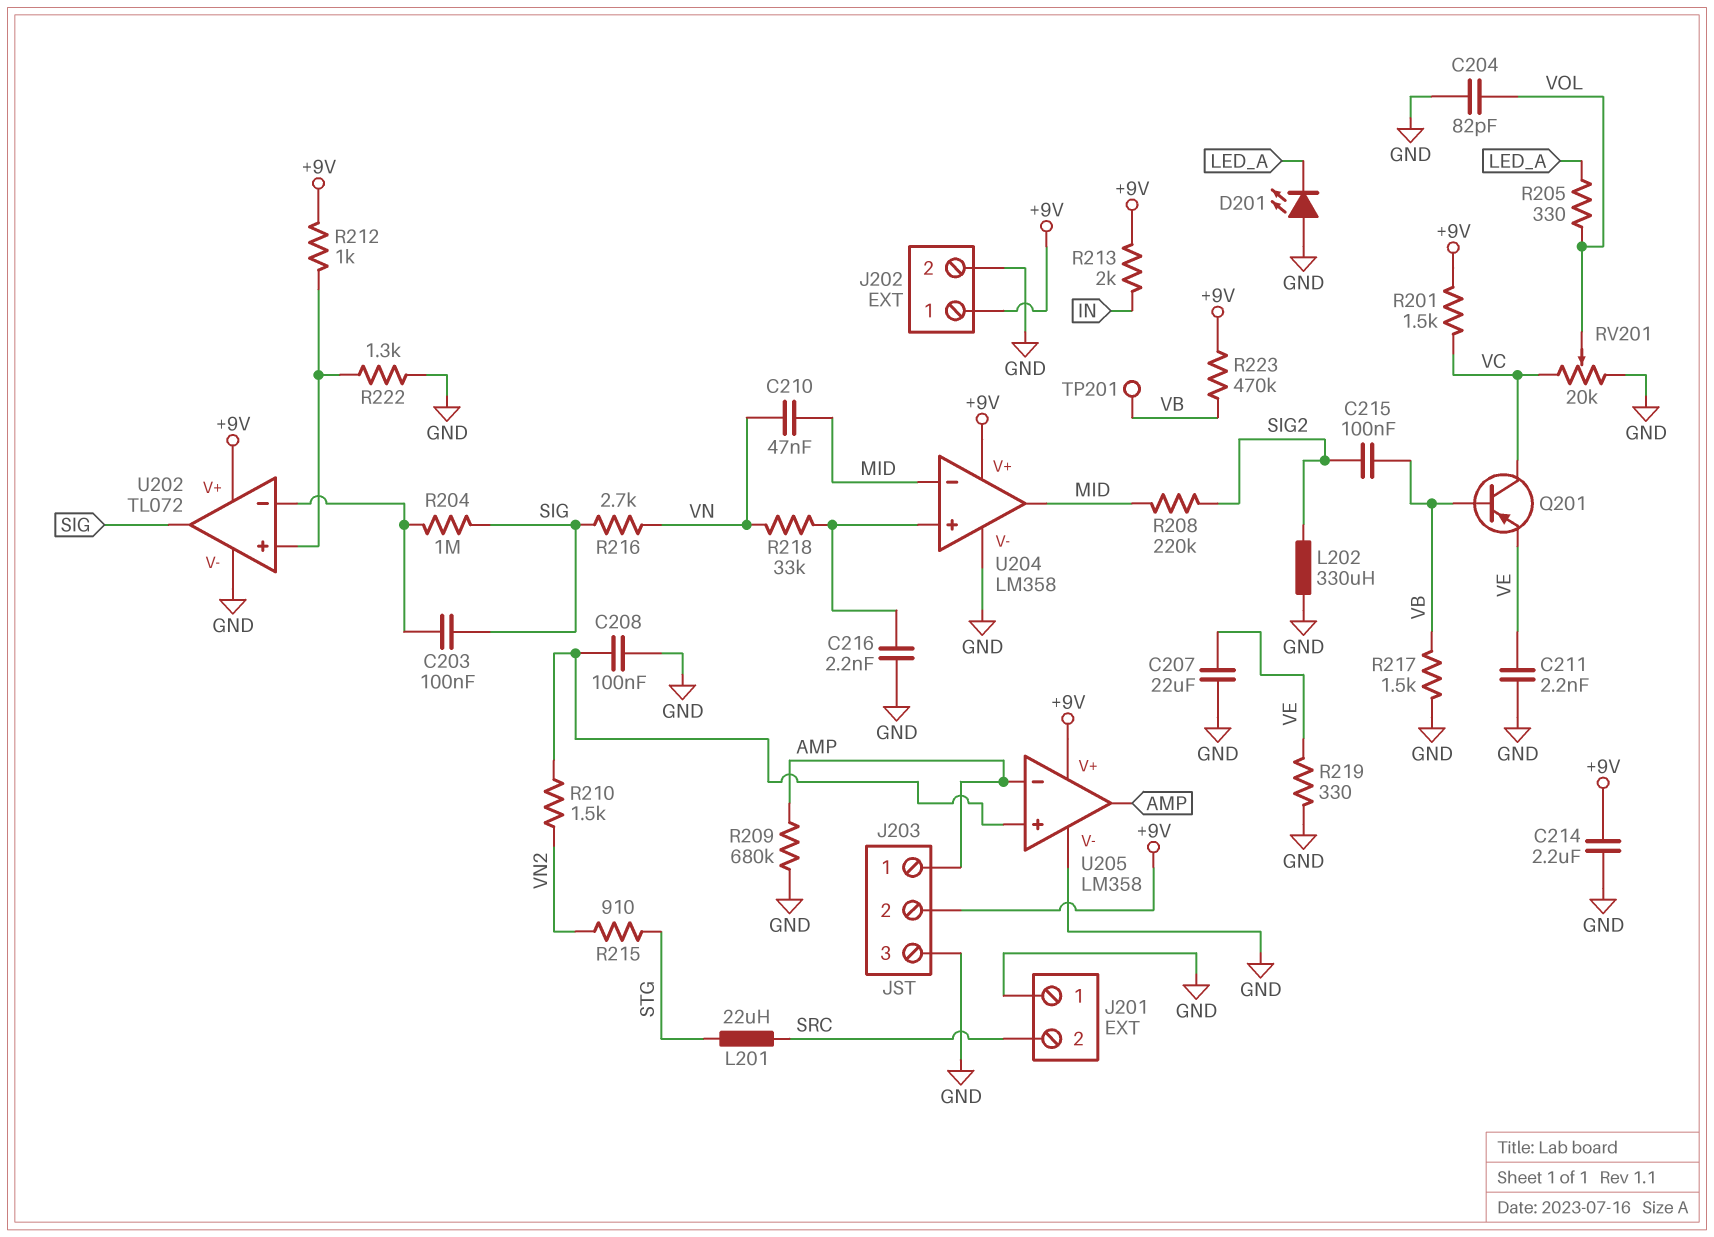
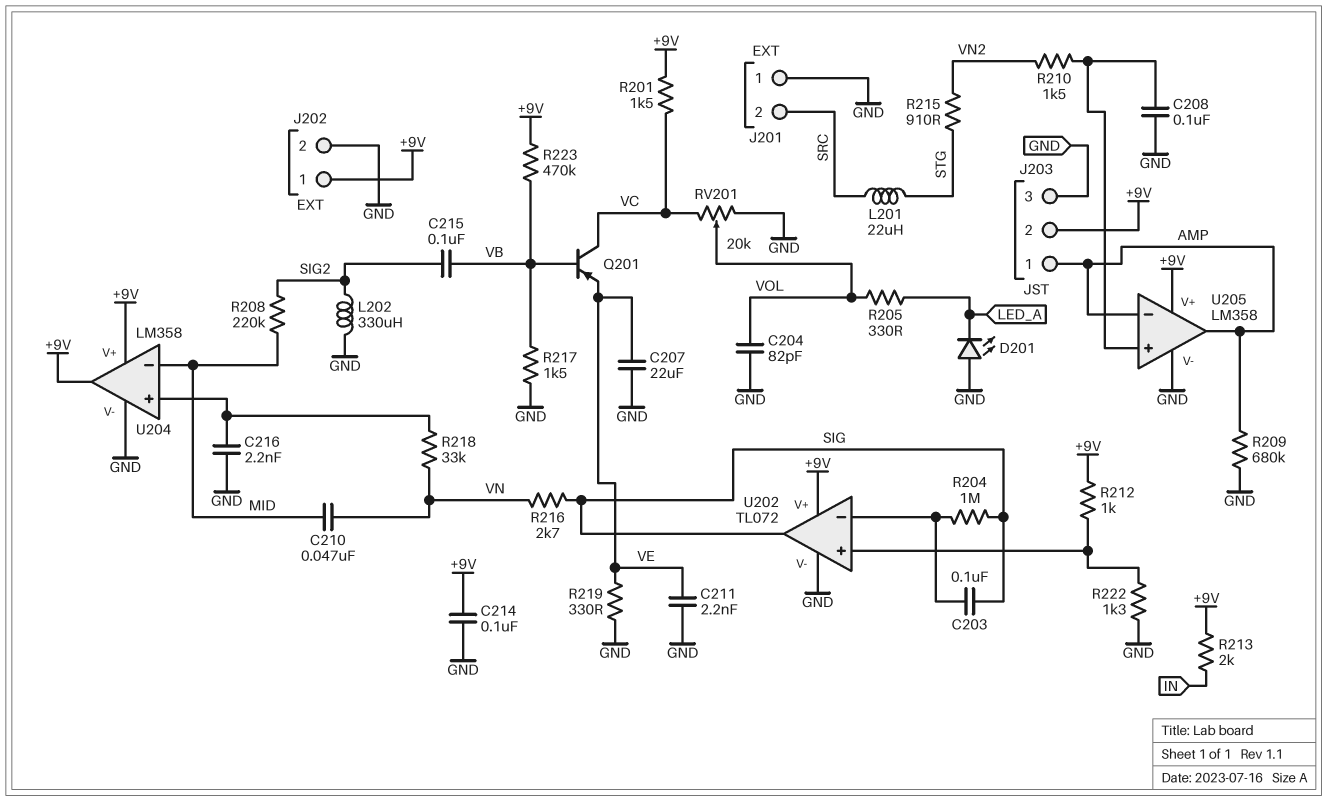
C214: 2.2uF (+9V, GND) -> 100nF (+9V, GND)
TP201: test point (VB) -> none
U204 pin out: MID -> +9V

